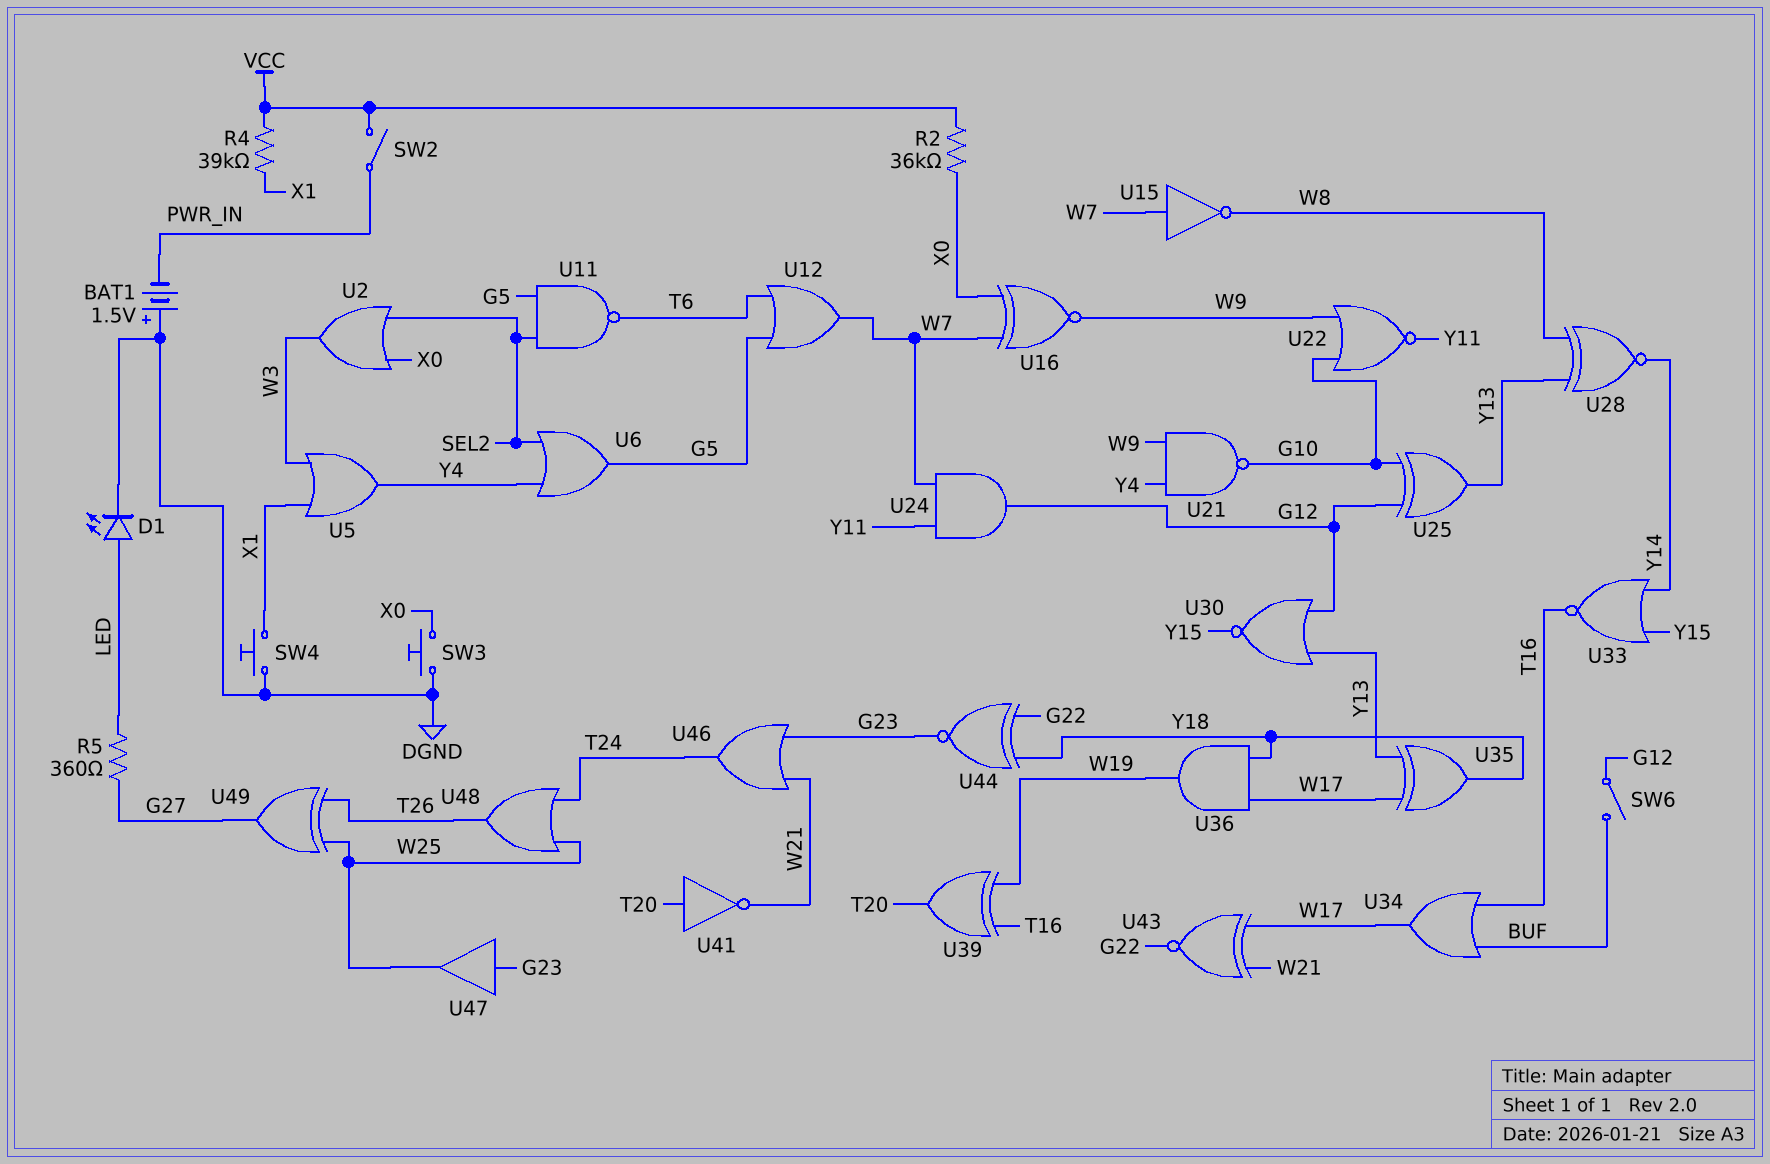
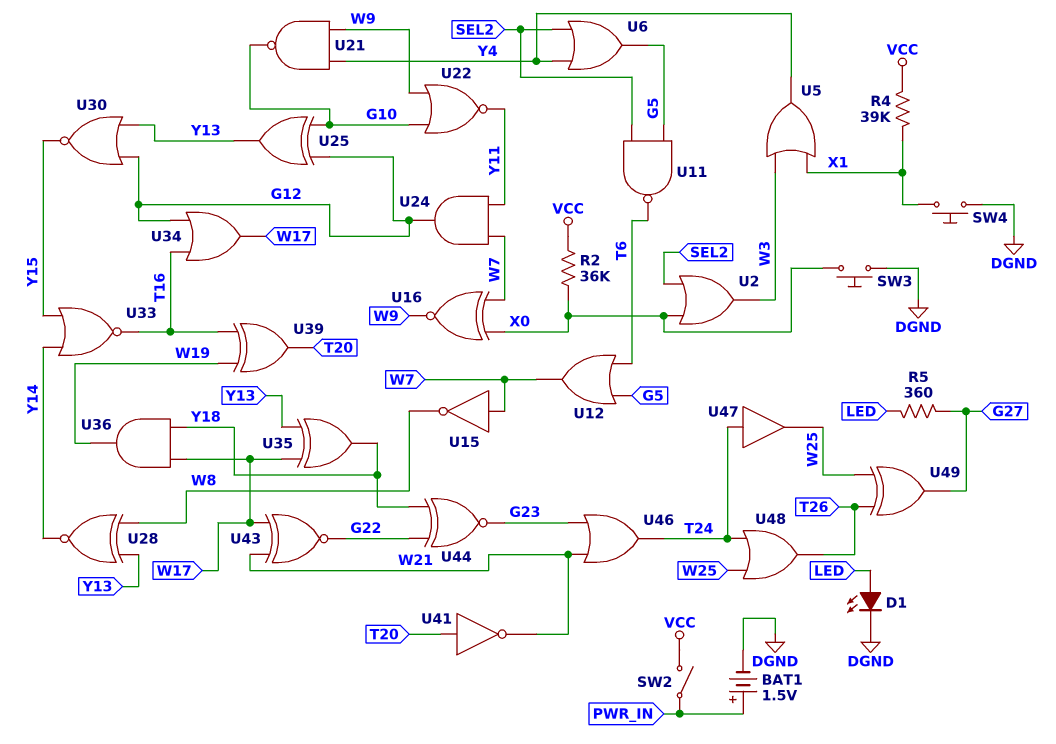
BAT1: 1.5V (plus DGND, minus PWR_IN) -> 1.5V (plus PWR_IN, minus DGND)
SW6: switch (BUF, G12) -> none
U34: OR (in BUF, in T16, out W17) -> OR (in G12, in T16, out W17)
U47: buffer (in G23, out W25) -> buffer (in T24, out W25)

